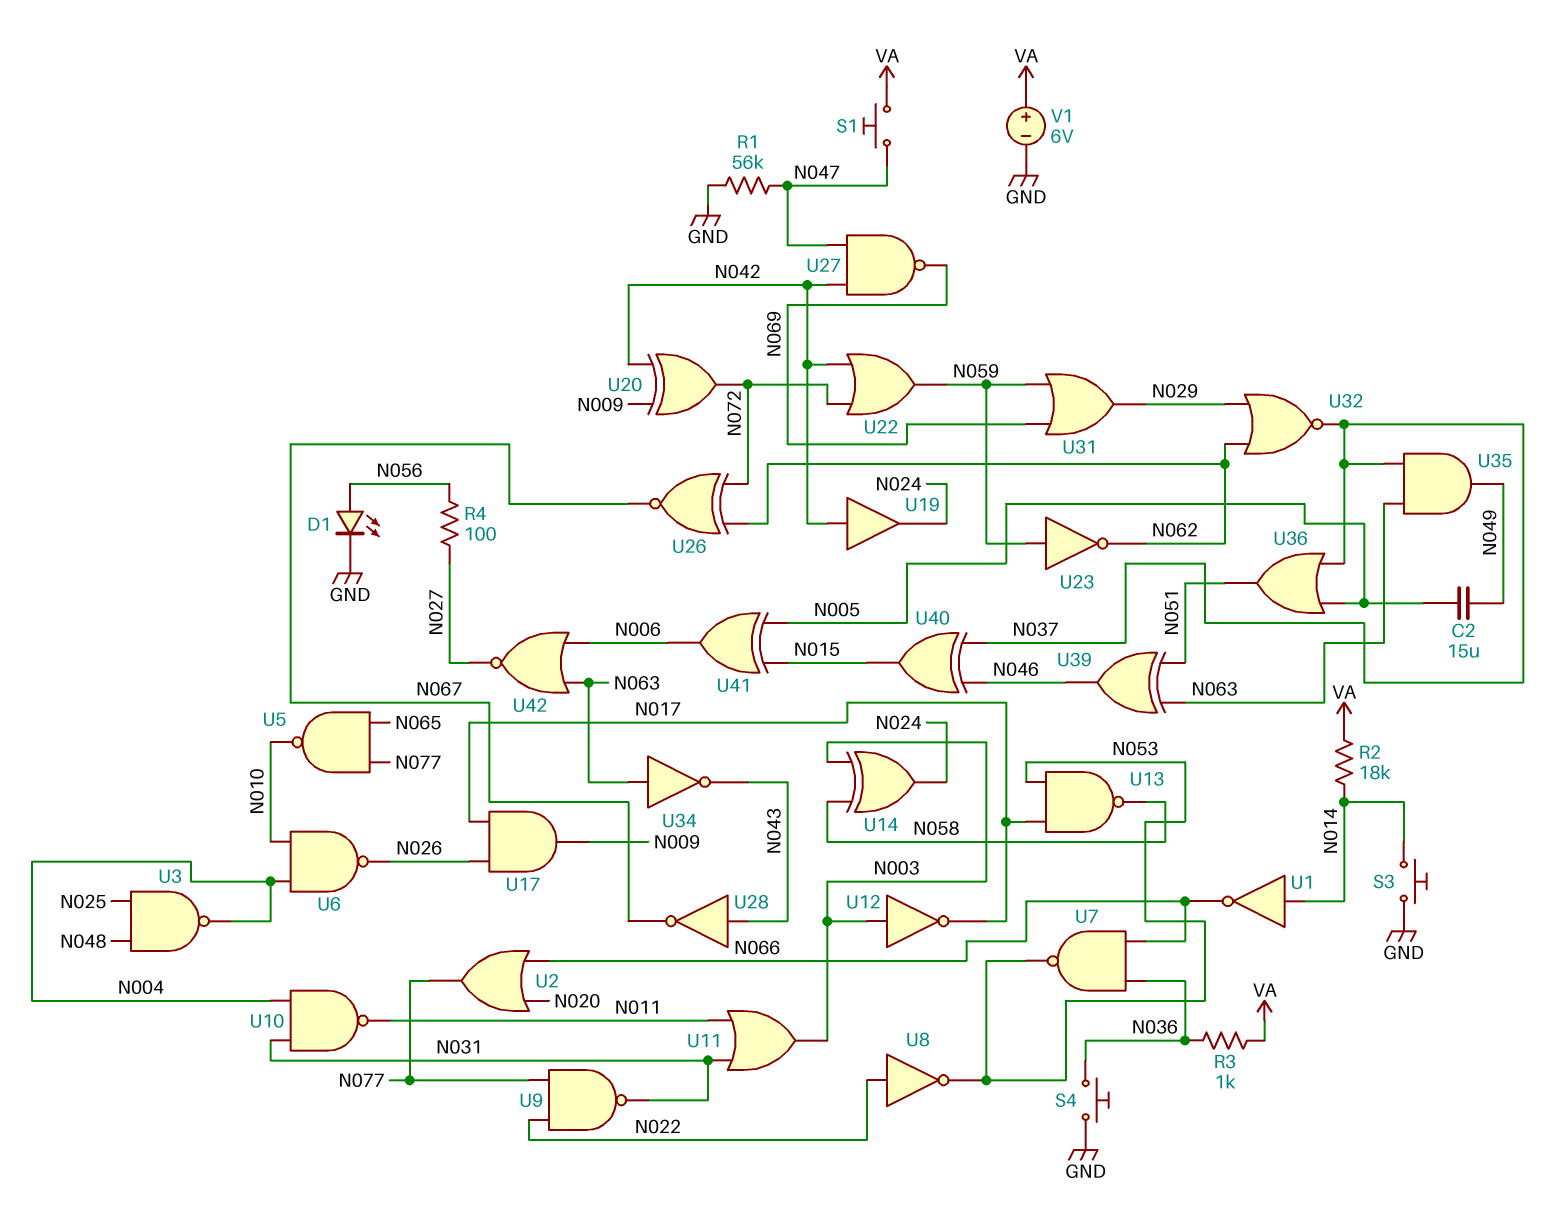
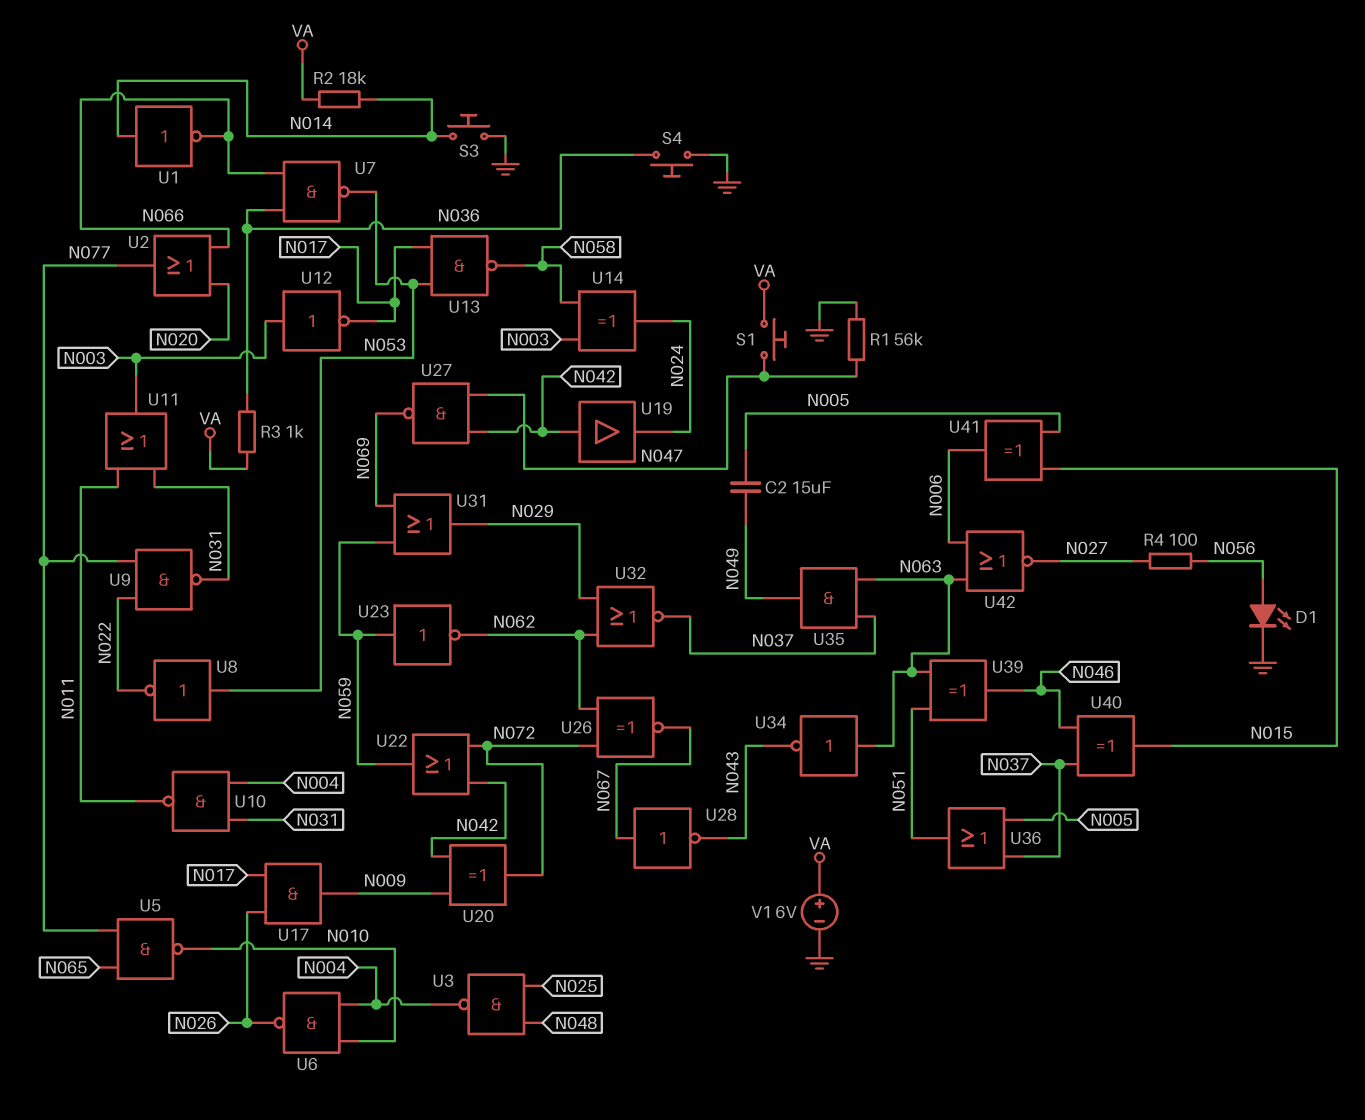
U8: NOT (in N022, out N053) -> NOT (in N053, out N022)
U28: NOT (in N043, out N067) -> NOT (in N067, out N043)

